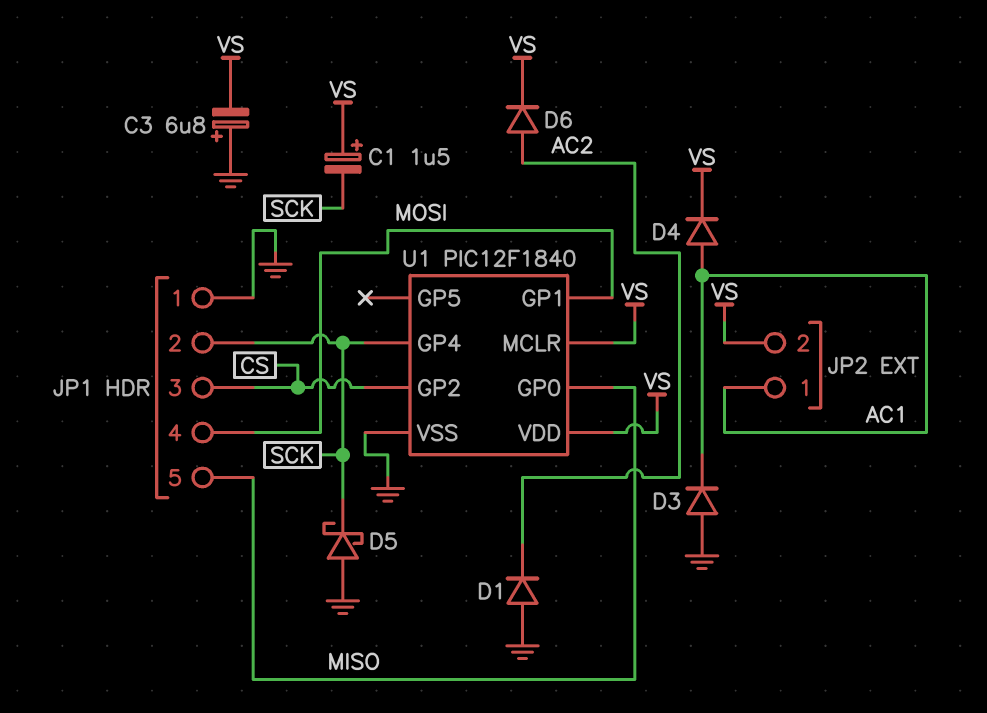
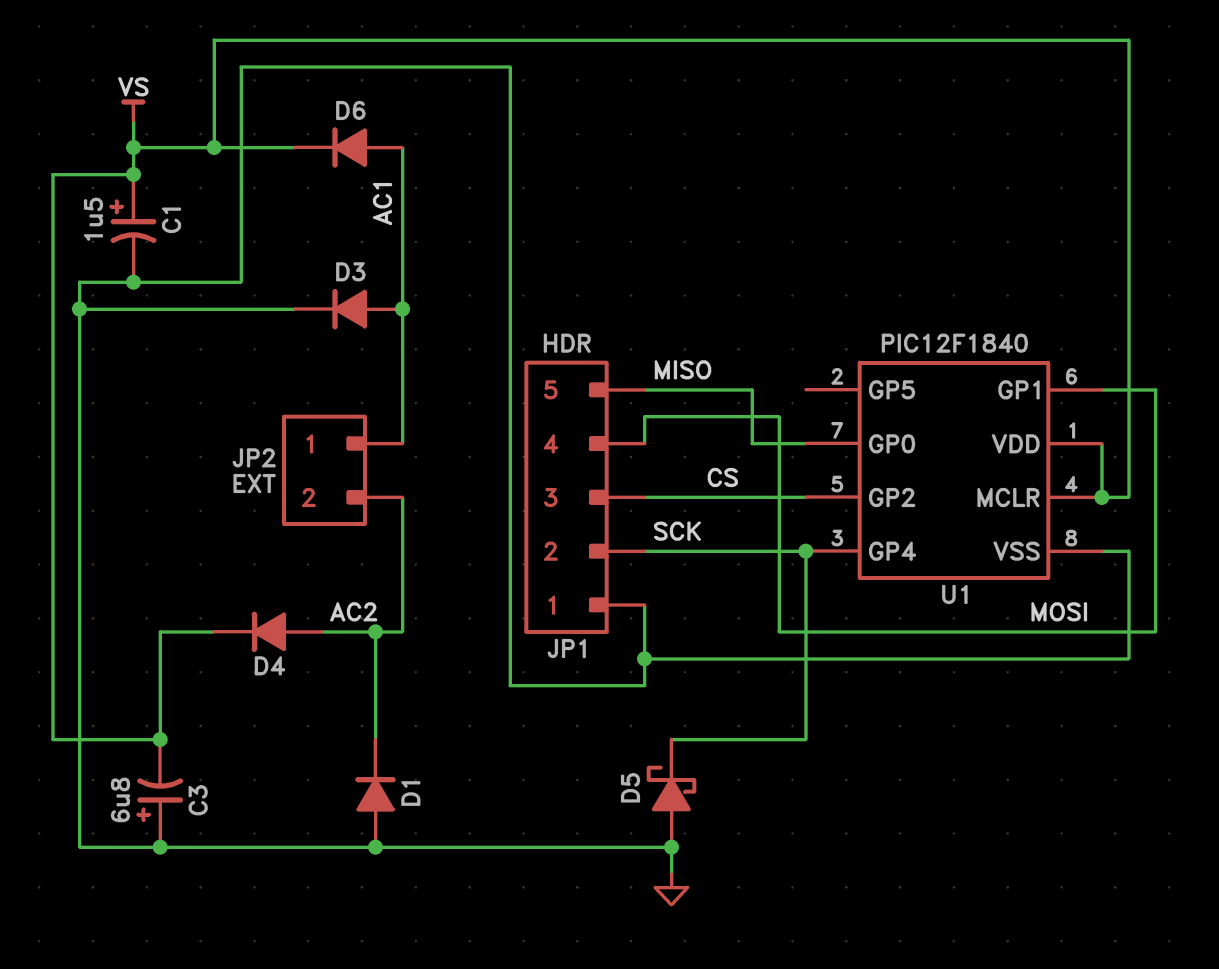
C1: 1.5uF (plus VS, minus SCK) -> 1.5uF (plus VS, minus GND)
D3: diode (A GND, K AC1) -> diode (A AC1, K GND)
D4: diode (A AC1, K VS) -> diode (A AC2, K VS)
D6: diode (A AC2, K VS) -> diode (A AC1, K VS)
JP2 pin 2: VS -> AC2

